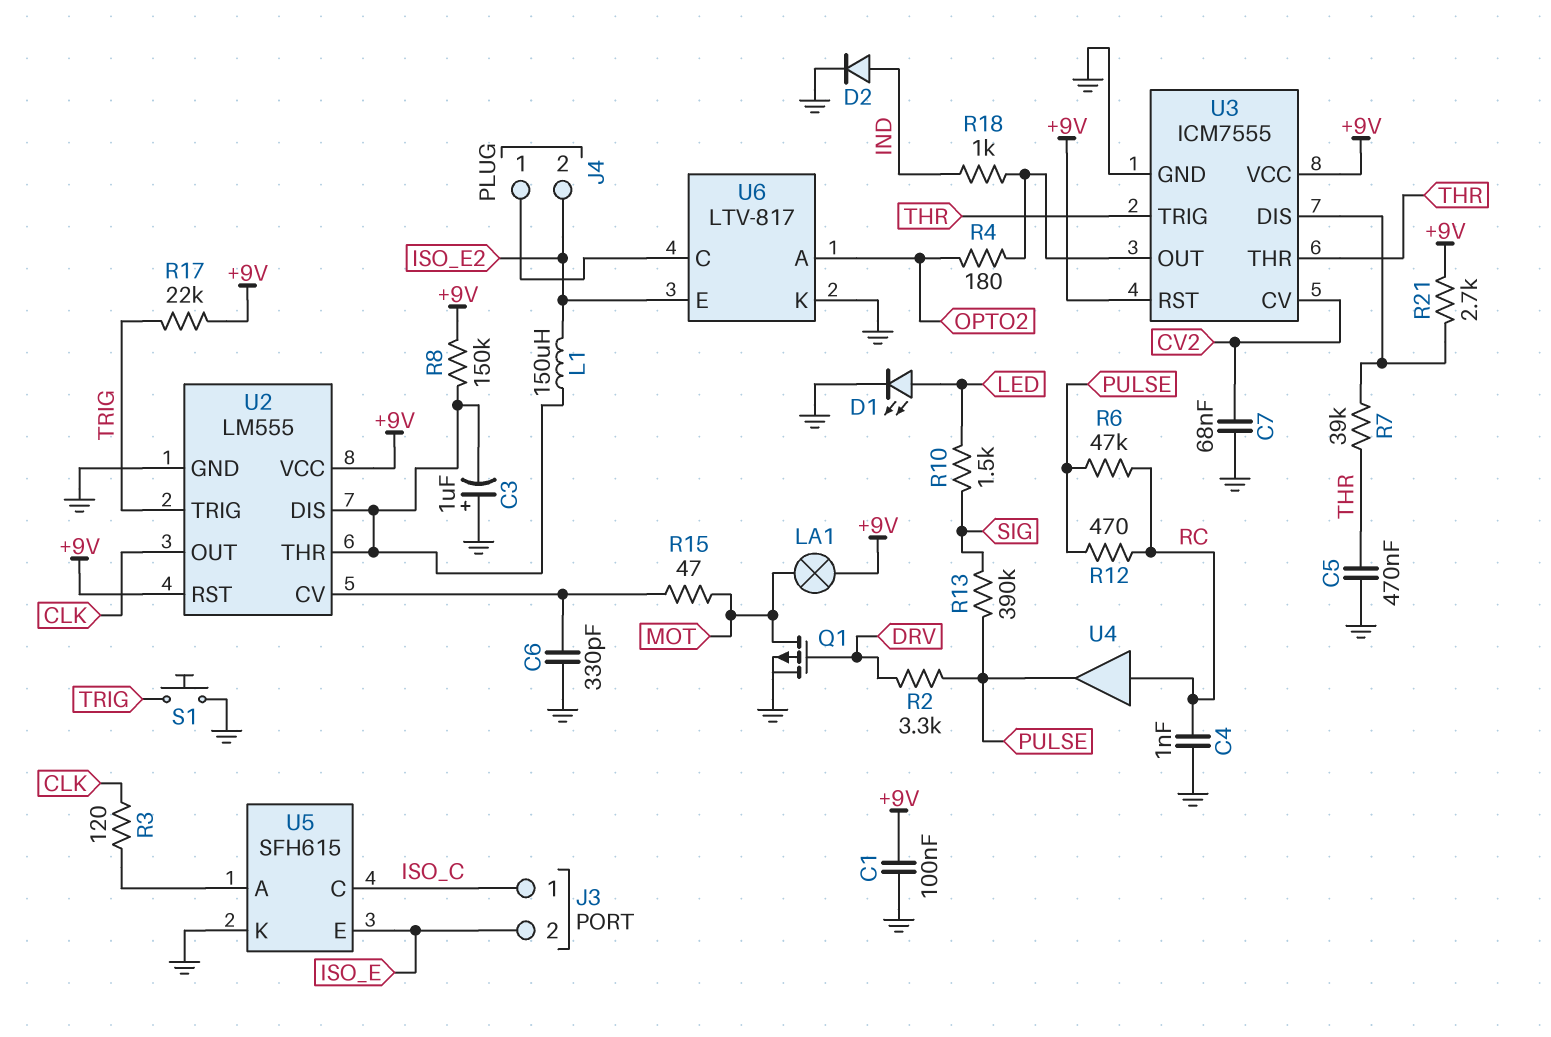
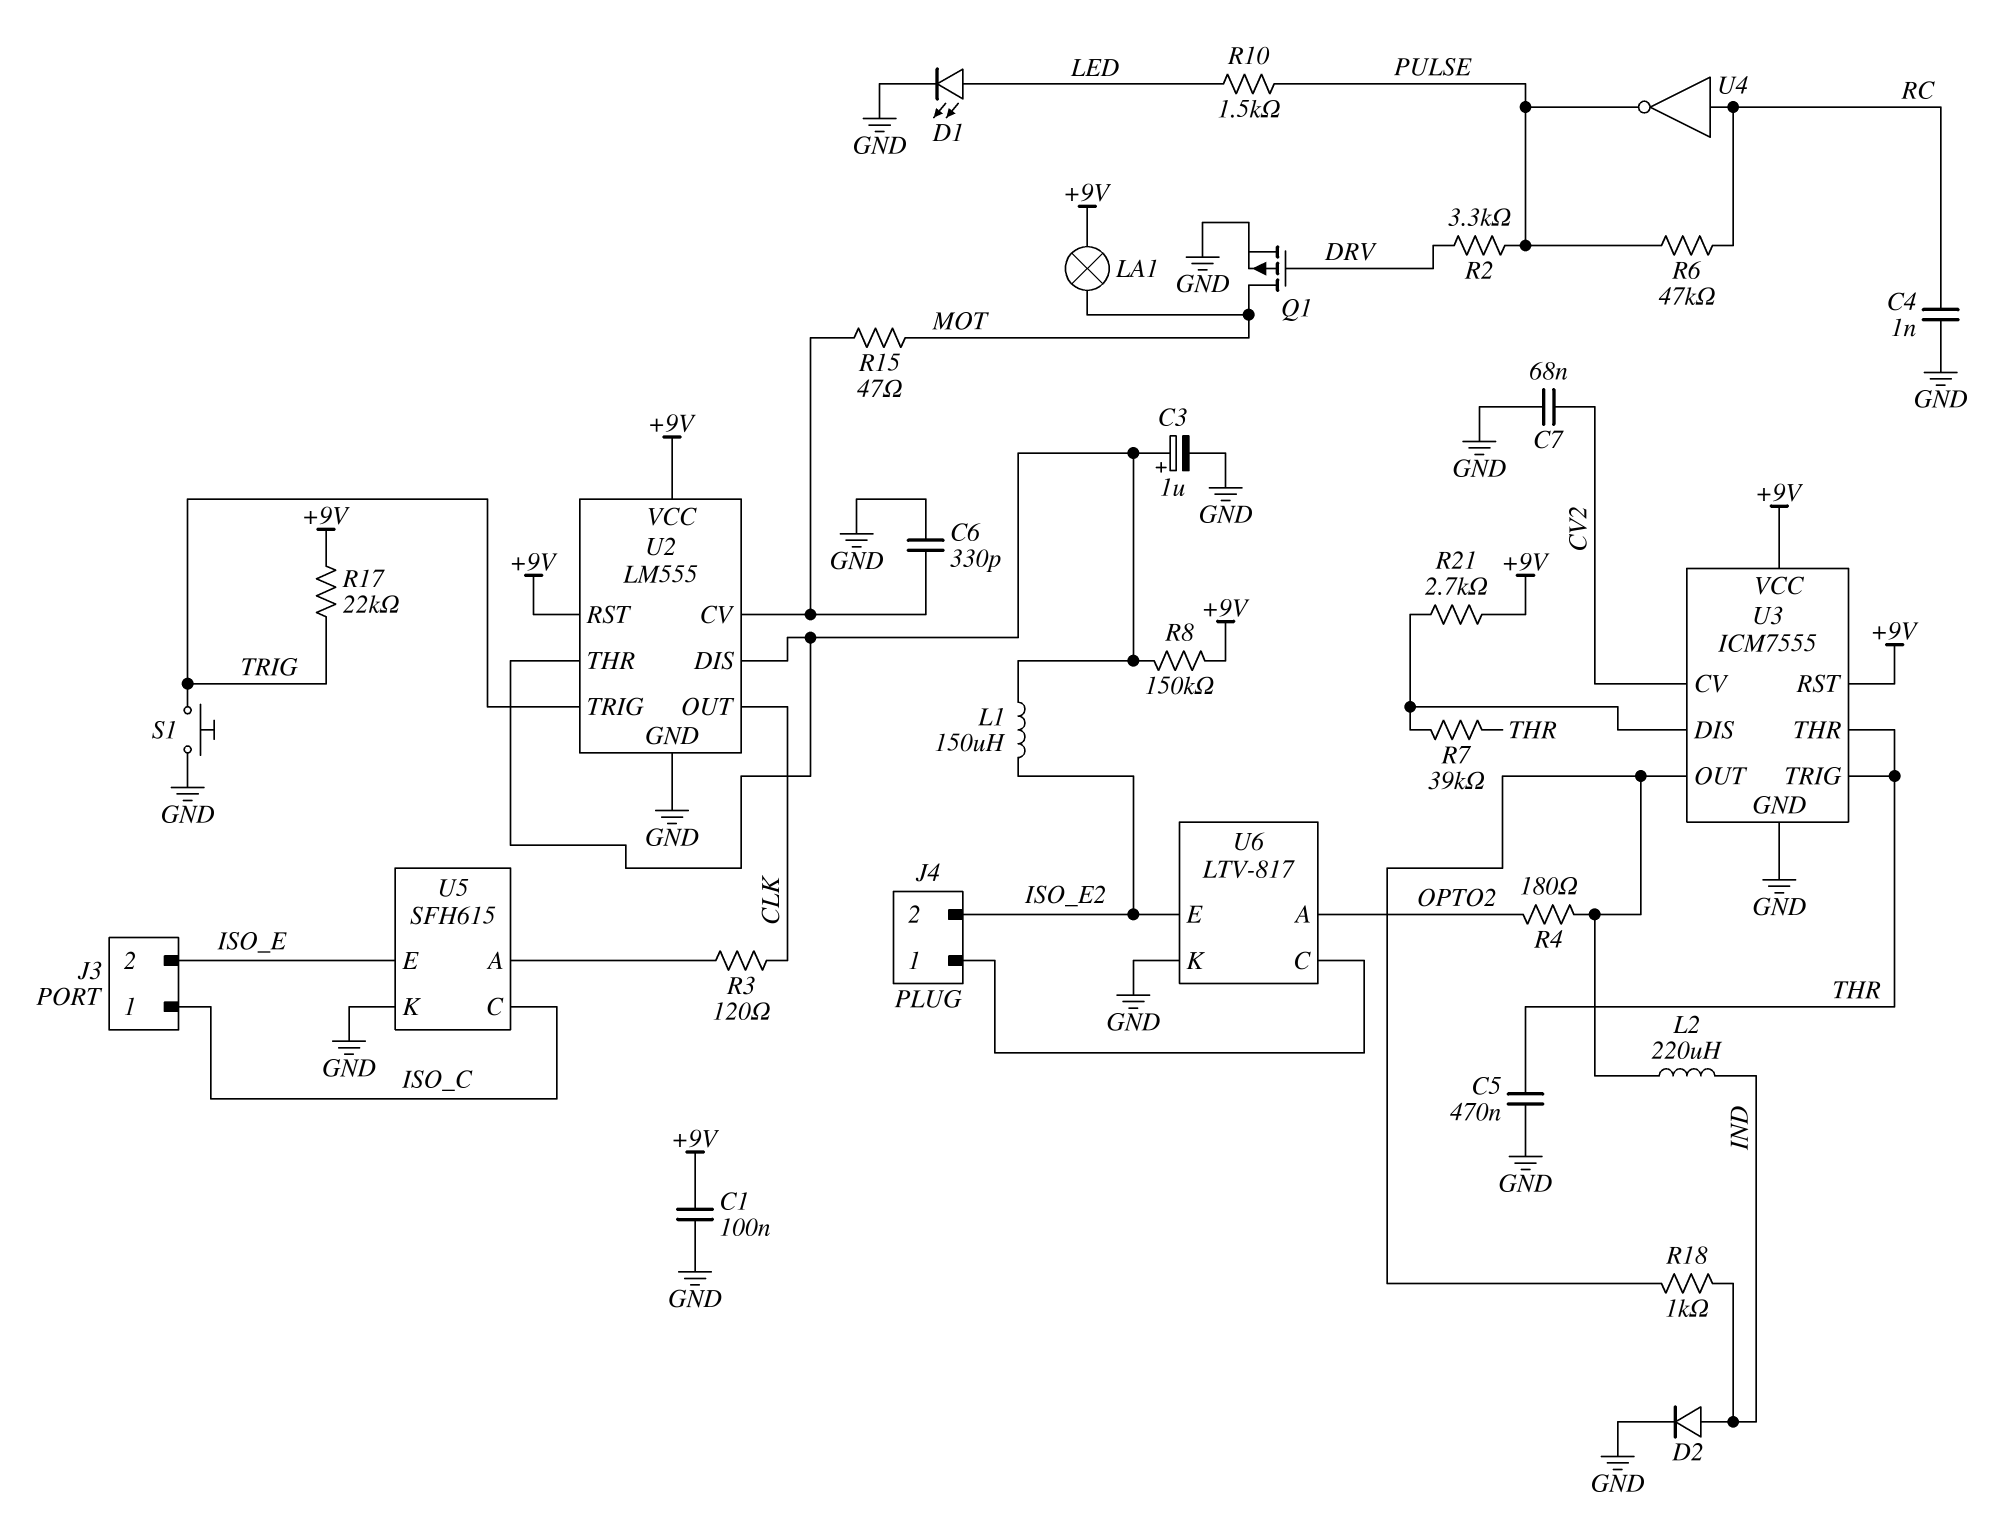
C3: 1uF (plus GND, minus U2/DIS) -> 1uF (plus U2/DIS, minus GND)
L2: none -> 220uH (IND, U3/OUT)
R10: 1.5k (LED, SIG) -> 1.5k (LED, PULSE)
R12: 470 (PULSE, RC) -> none
R13: 390k (PULSE, SIG) -> none
U4: buffer (in RC, out PULSE) -> NOT (in RC, out PULSE)

